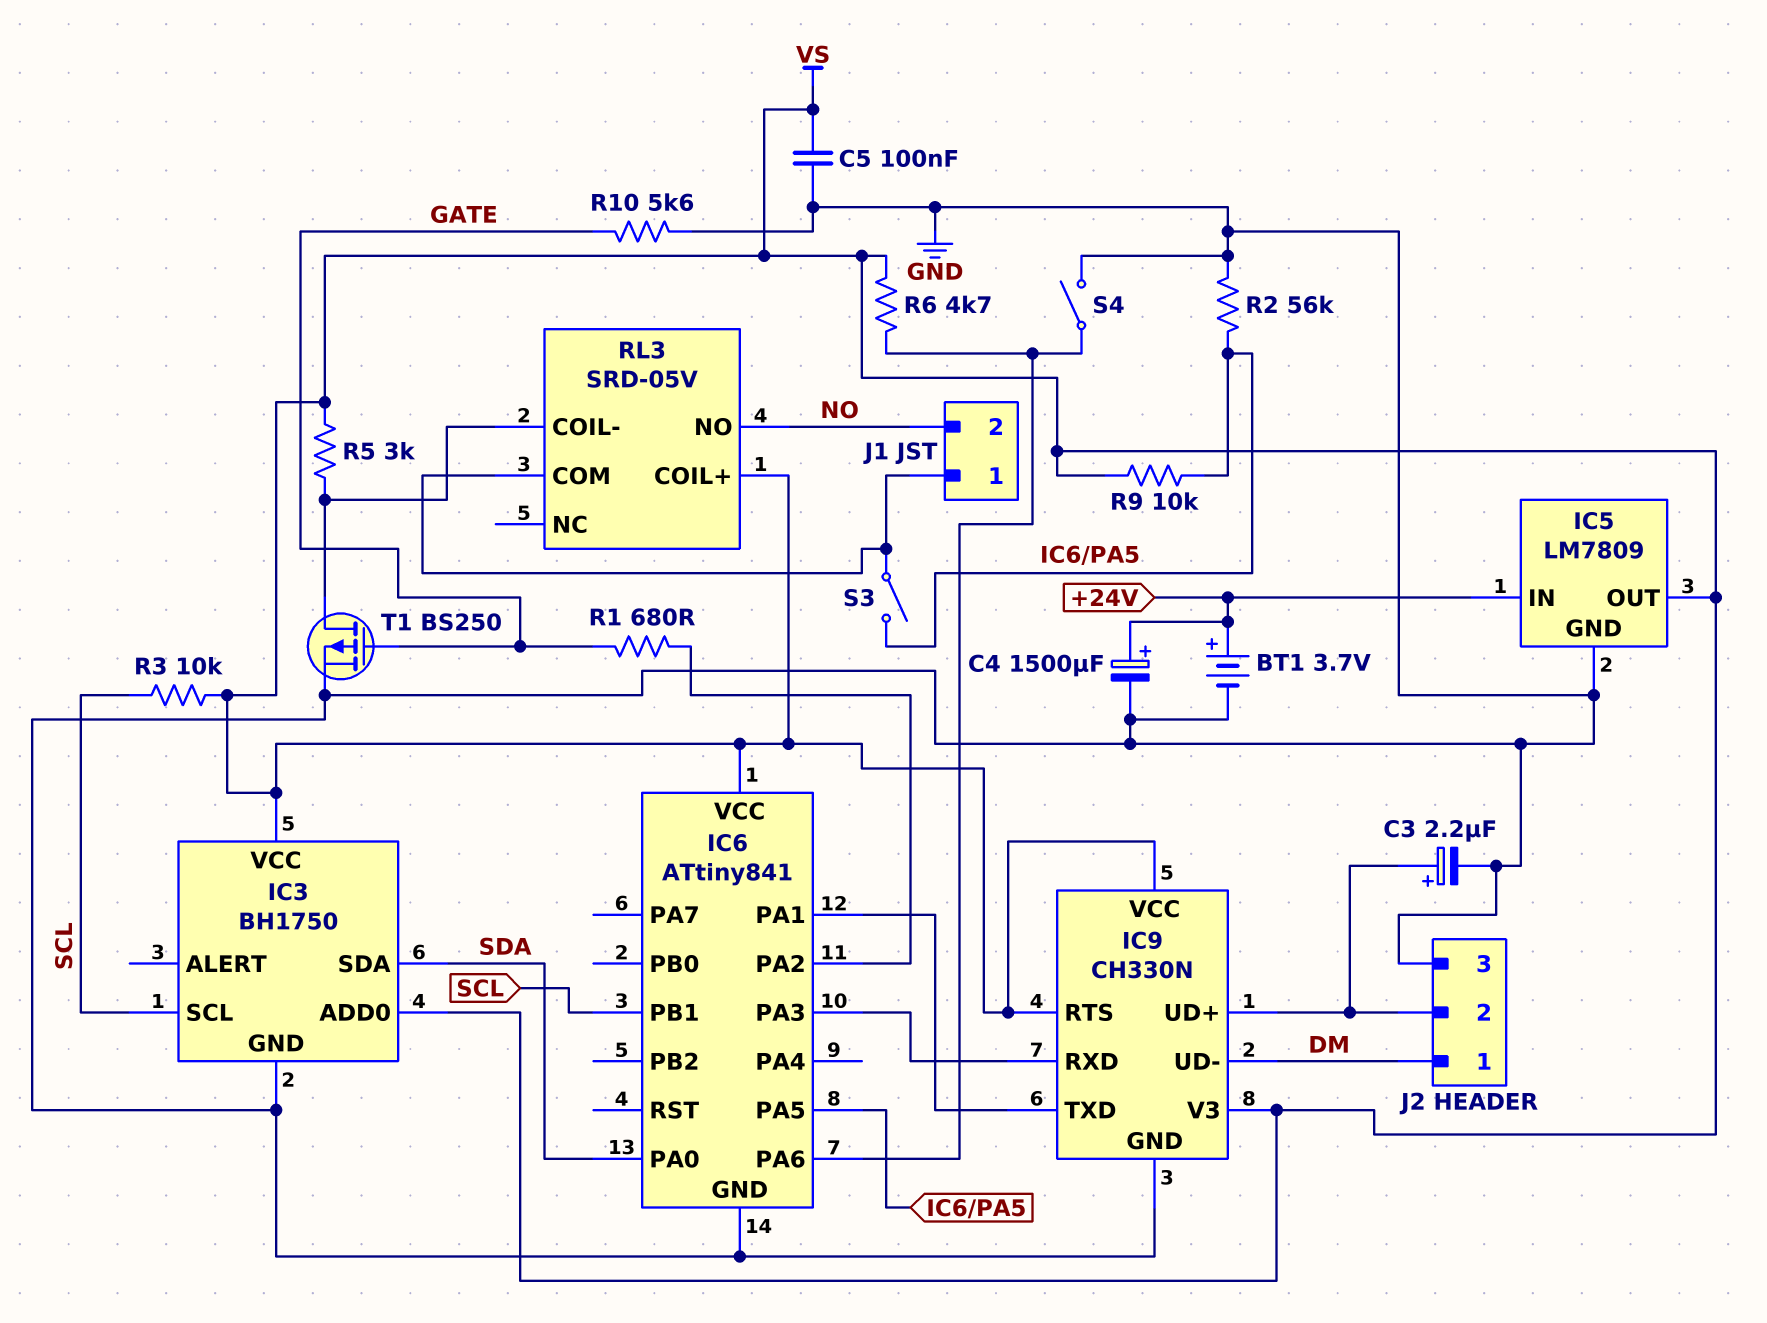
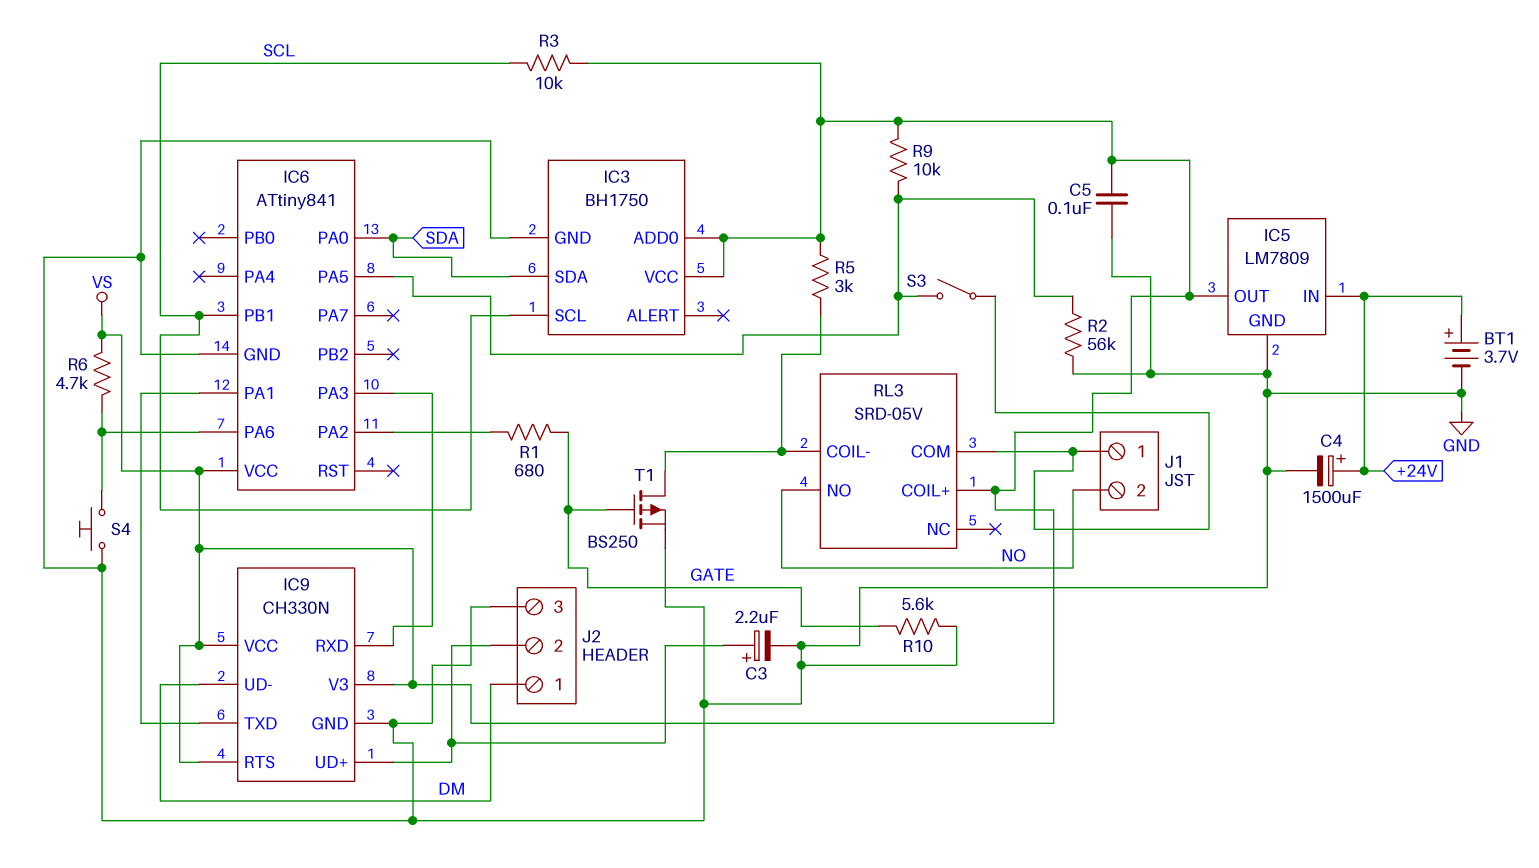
S4: switch (GND, IC6/PA6) -> button (GND, IC6/PA6)

